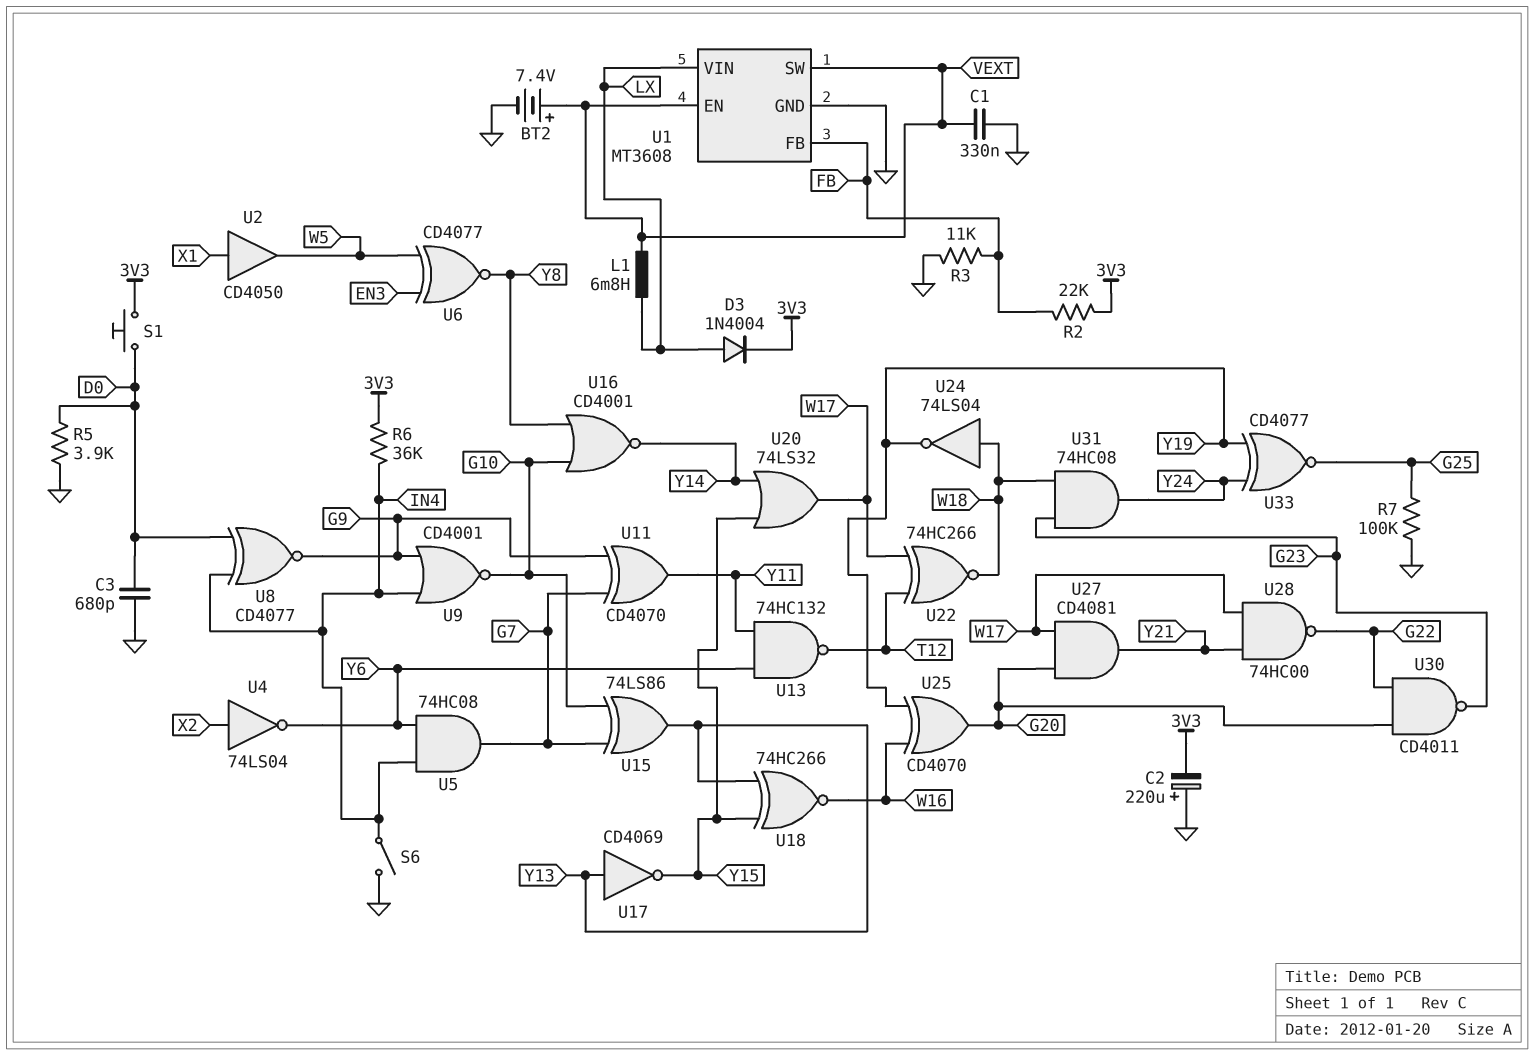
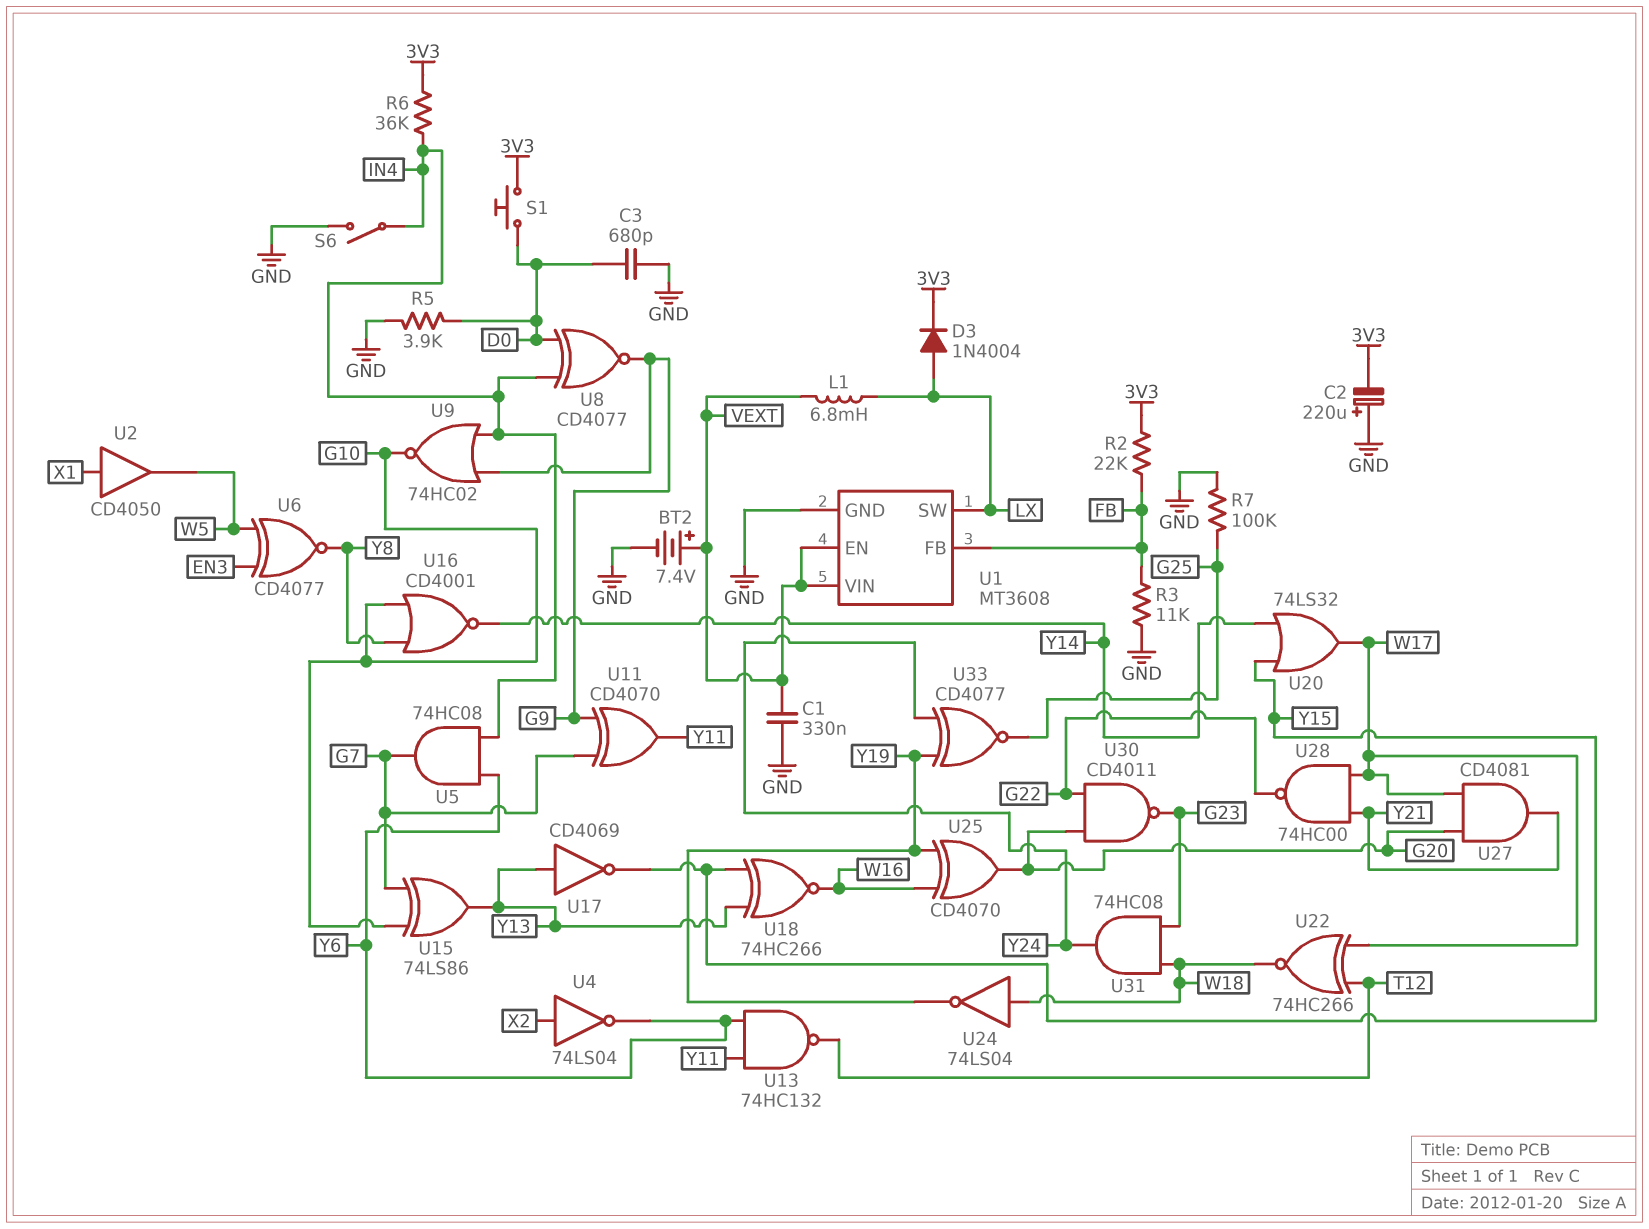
U1 pin SW: VEXT -> LX
U1 pin VIN: LX -> VEXT
U9: NOR CD4001 (in G9, in IN4, out G10) -> NOR 74HC02 (in G9, in IN4, out G10)

